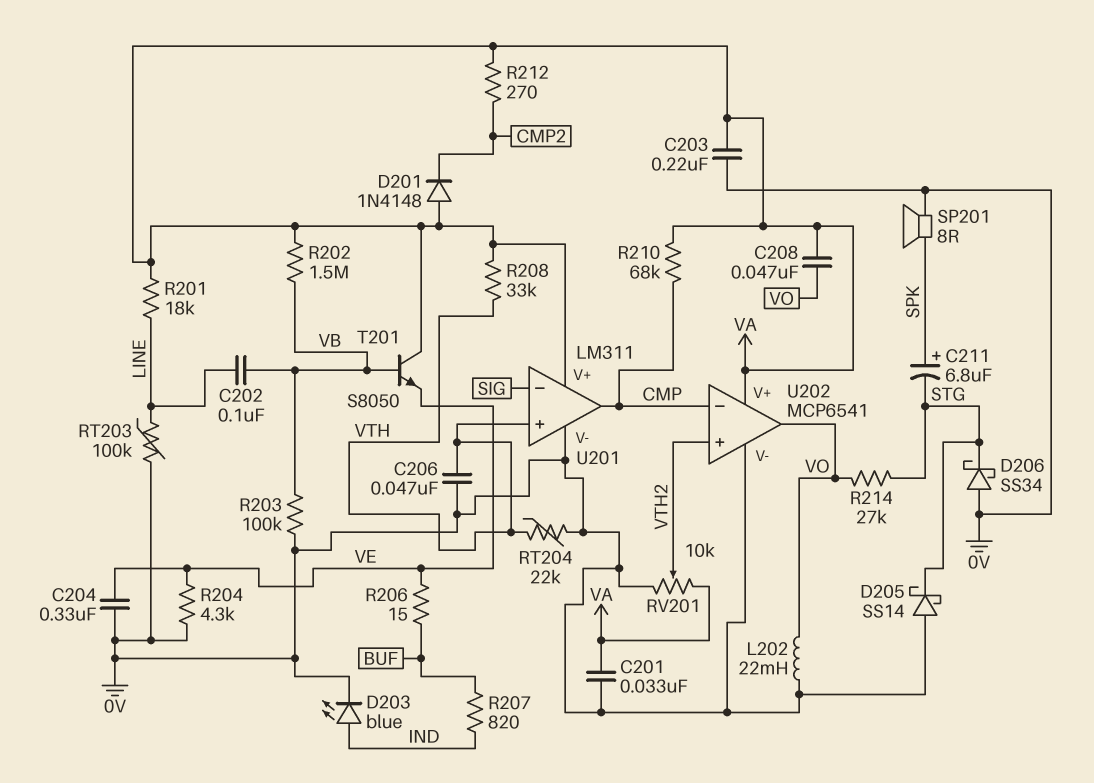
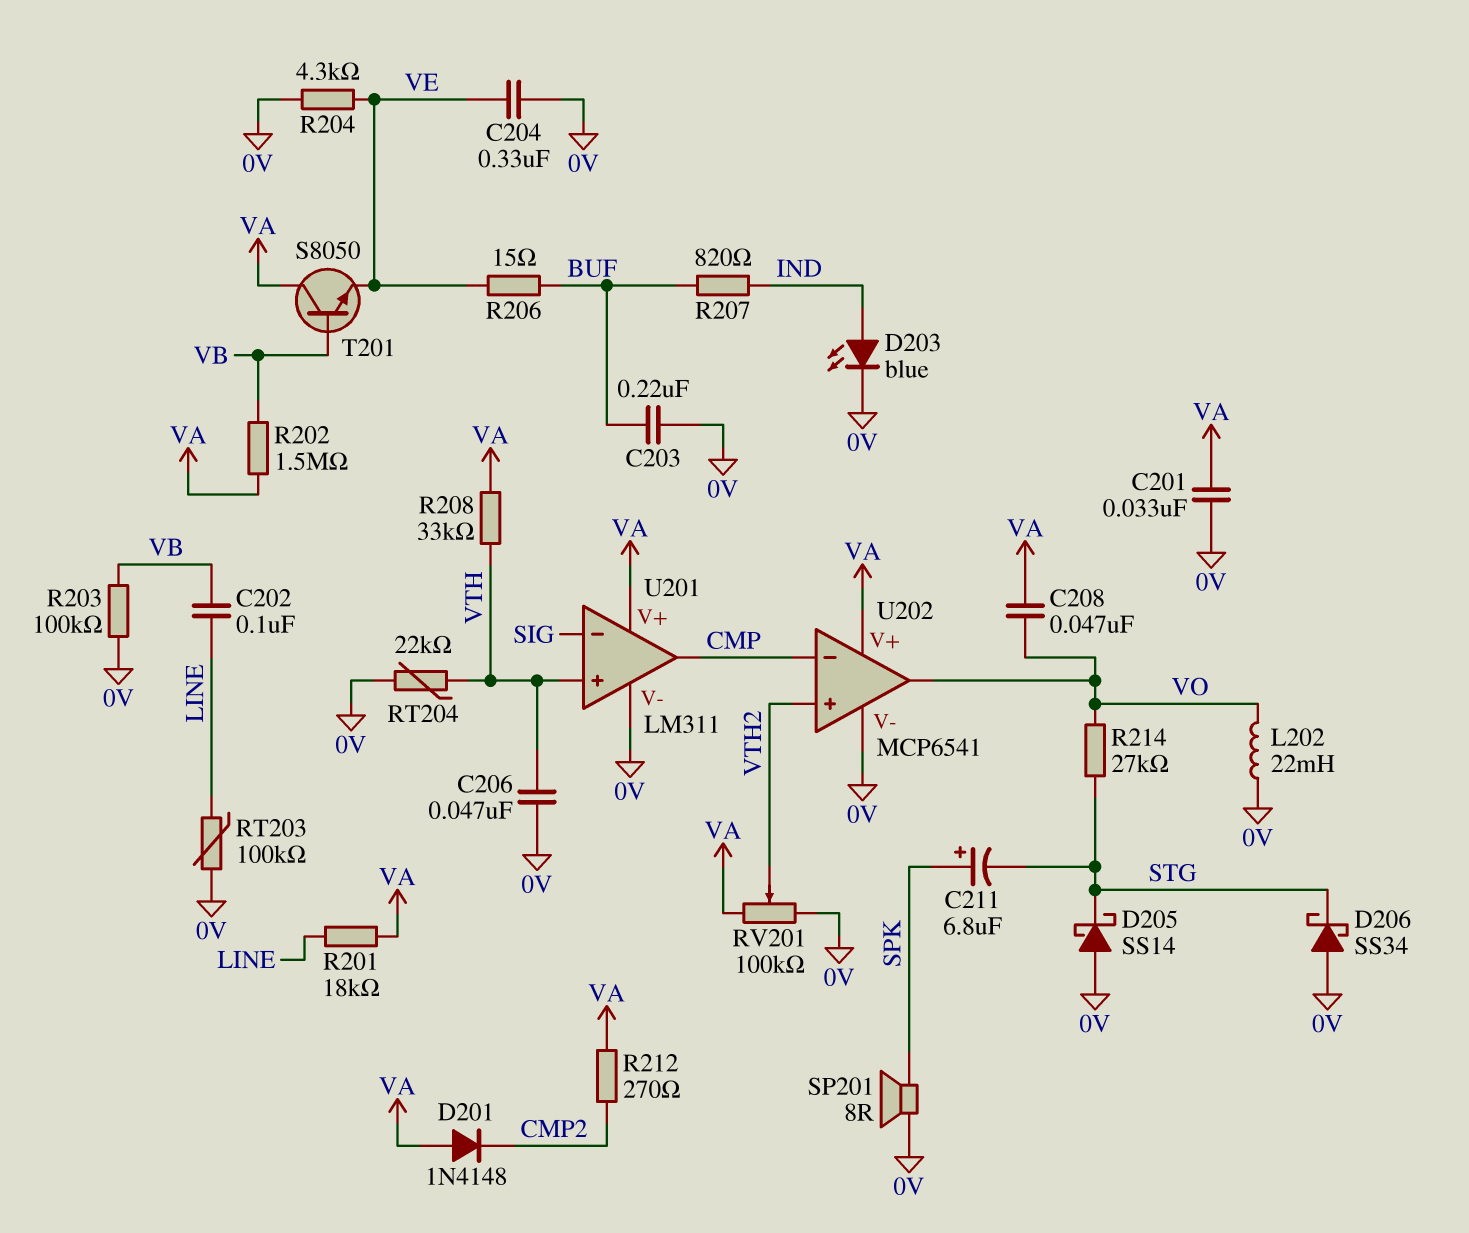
C203: 220nF (0V, VA) -> 220nF (0V, BUF)
R210: 68k (CMP, VA) -> none
RV201: 10k (0V, VA, wiper VTH2) -> 100k (0V, VA, wiper VTH2)

